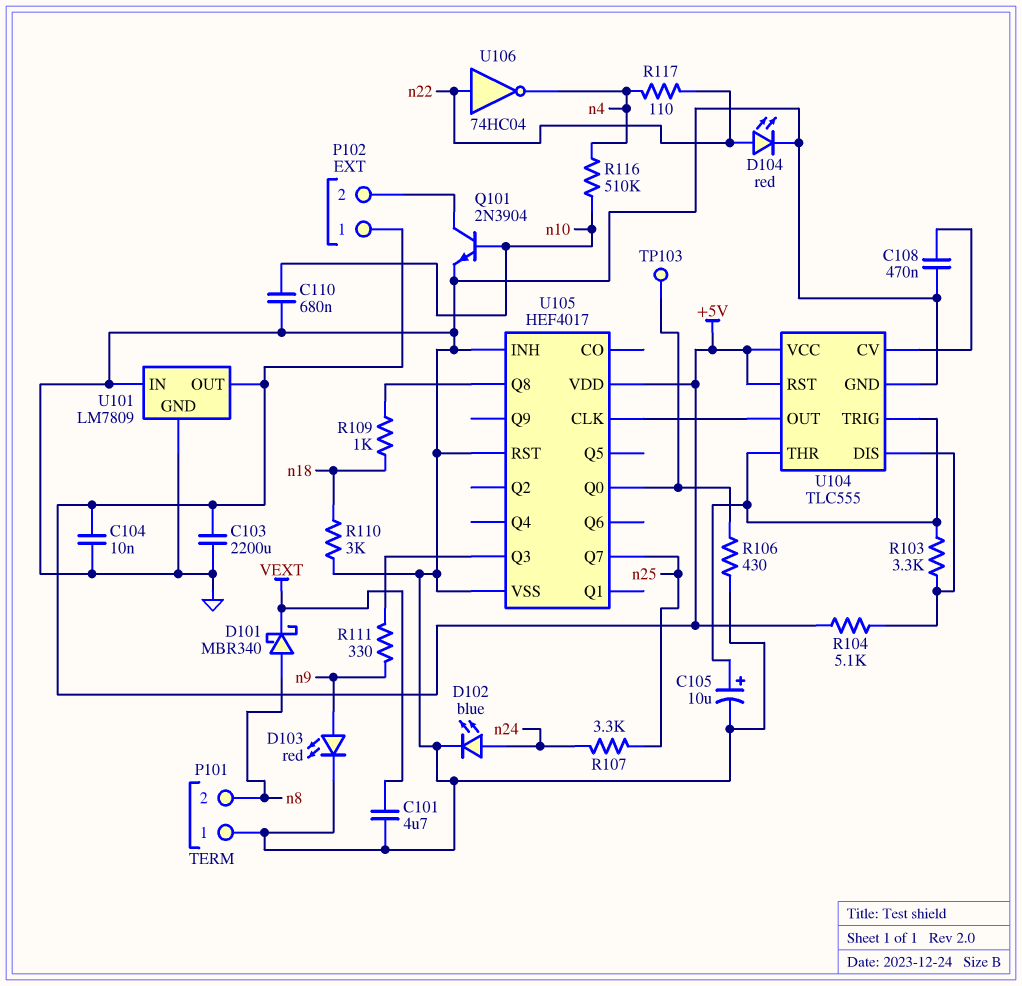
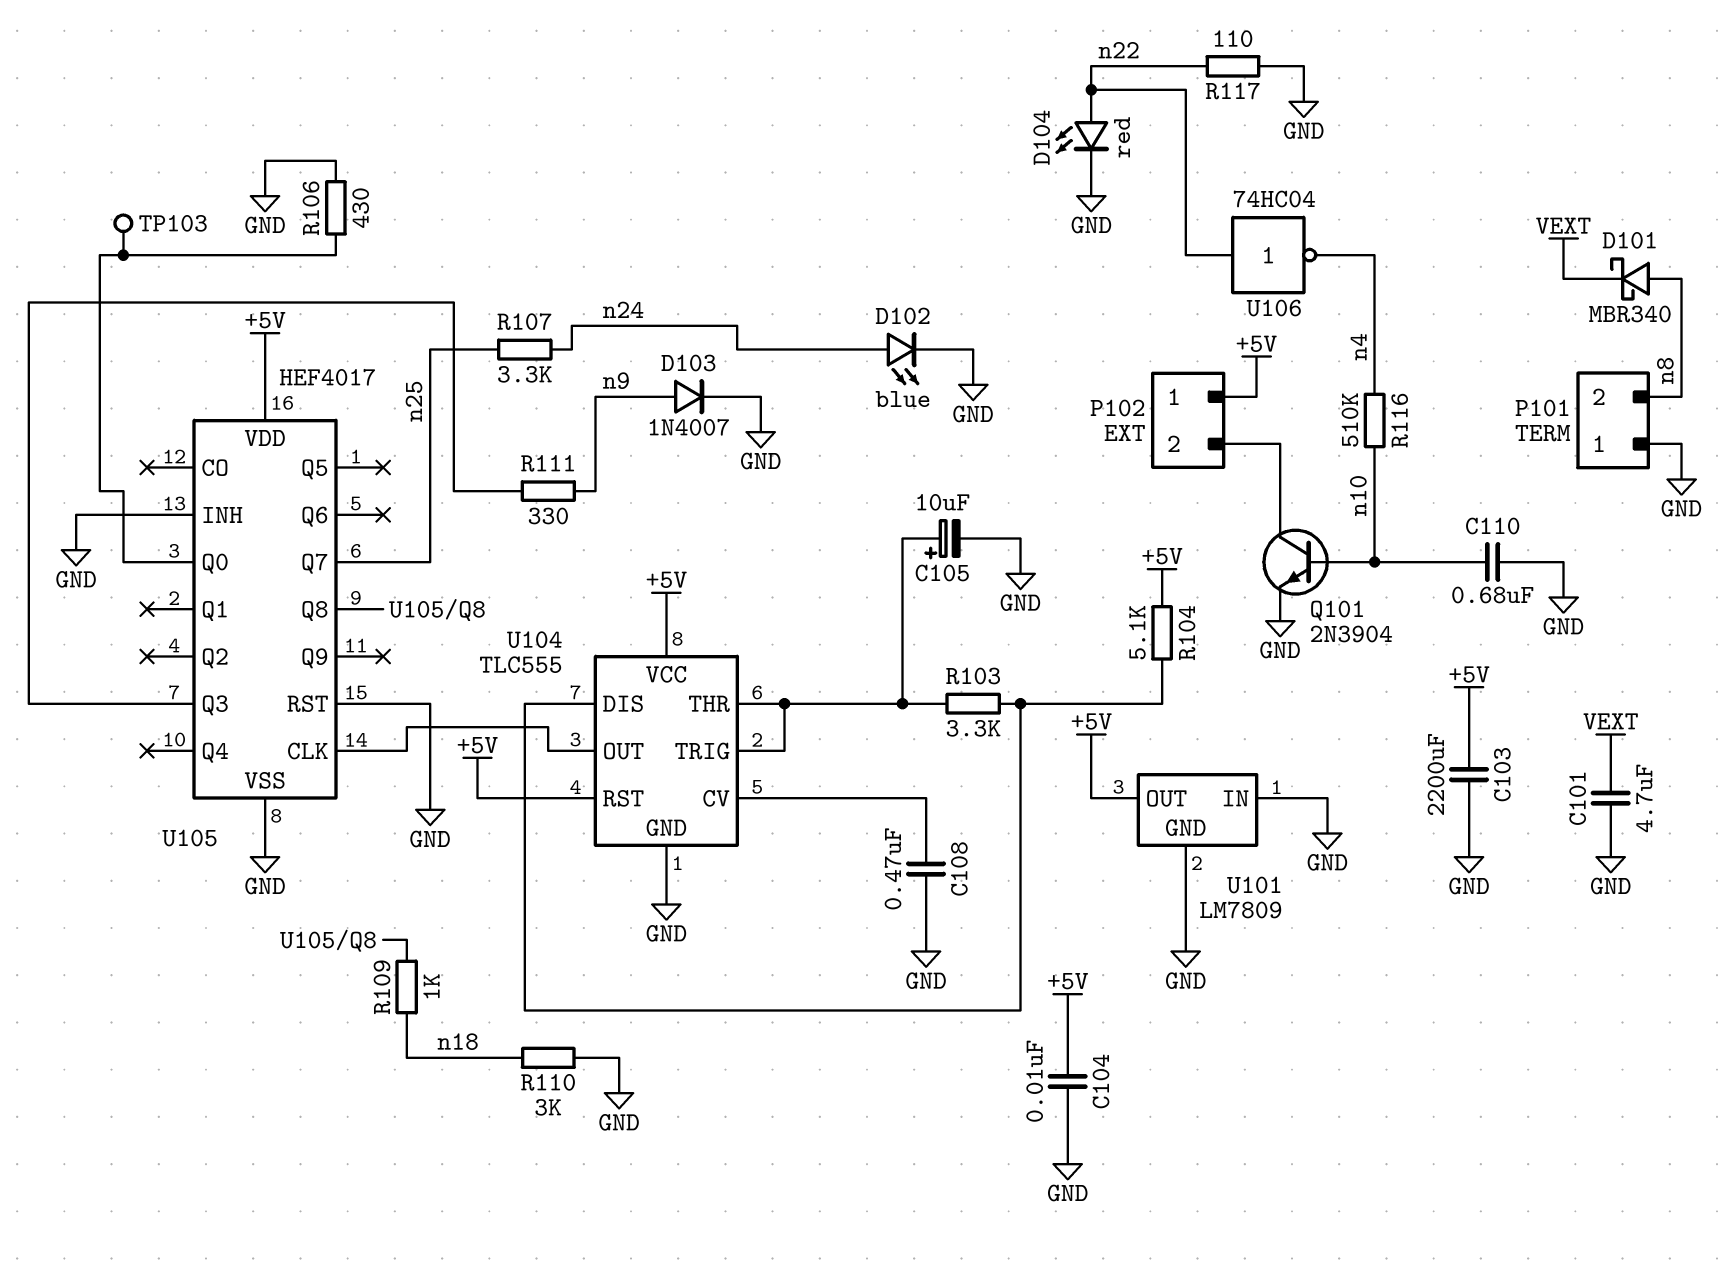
D103: LED red (A n9, K GND) -> diode 1N4007 (A n9, K GND)
R117: 110 (n4, n22) -> 110 (GND, n22)

